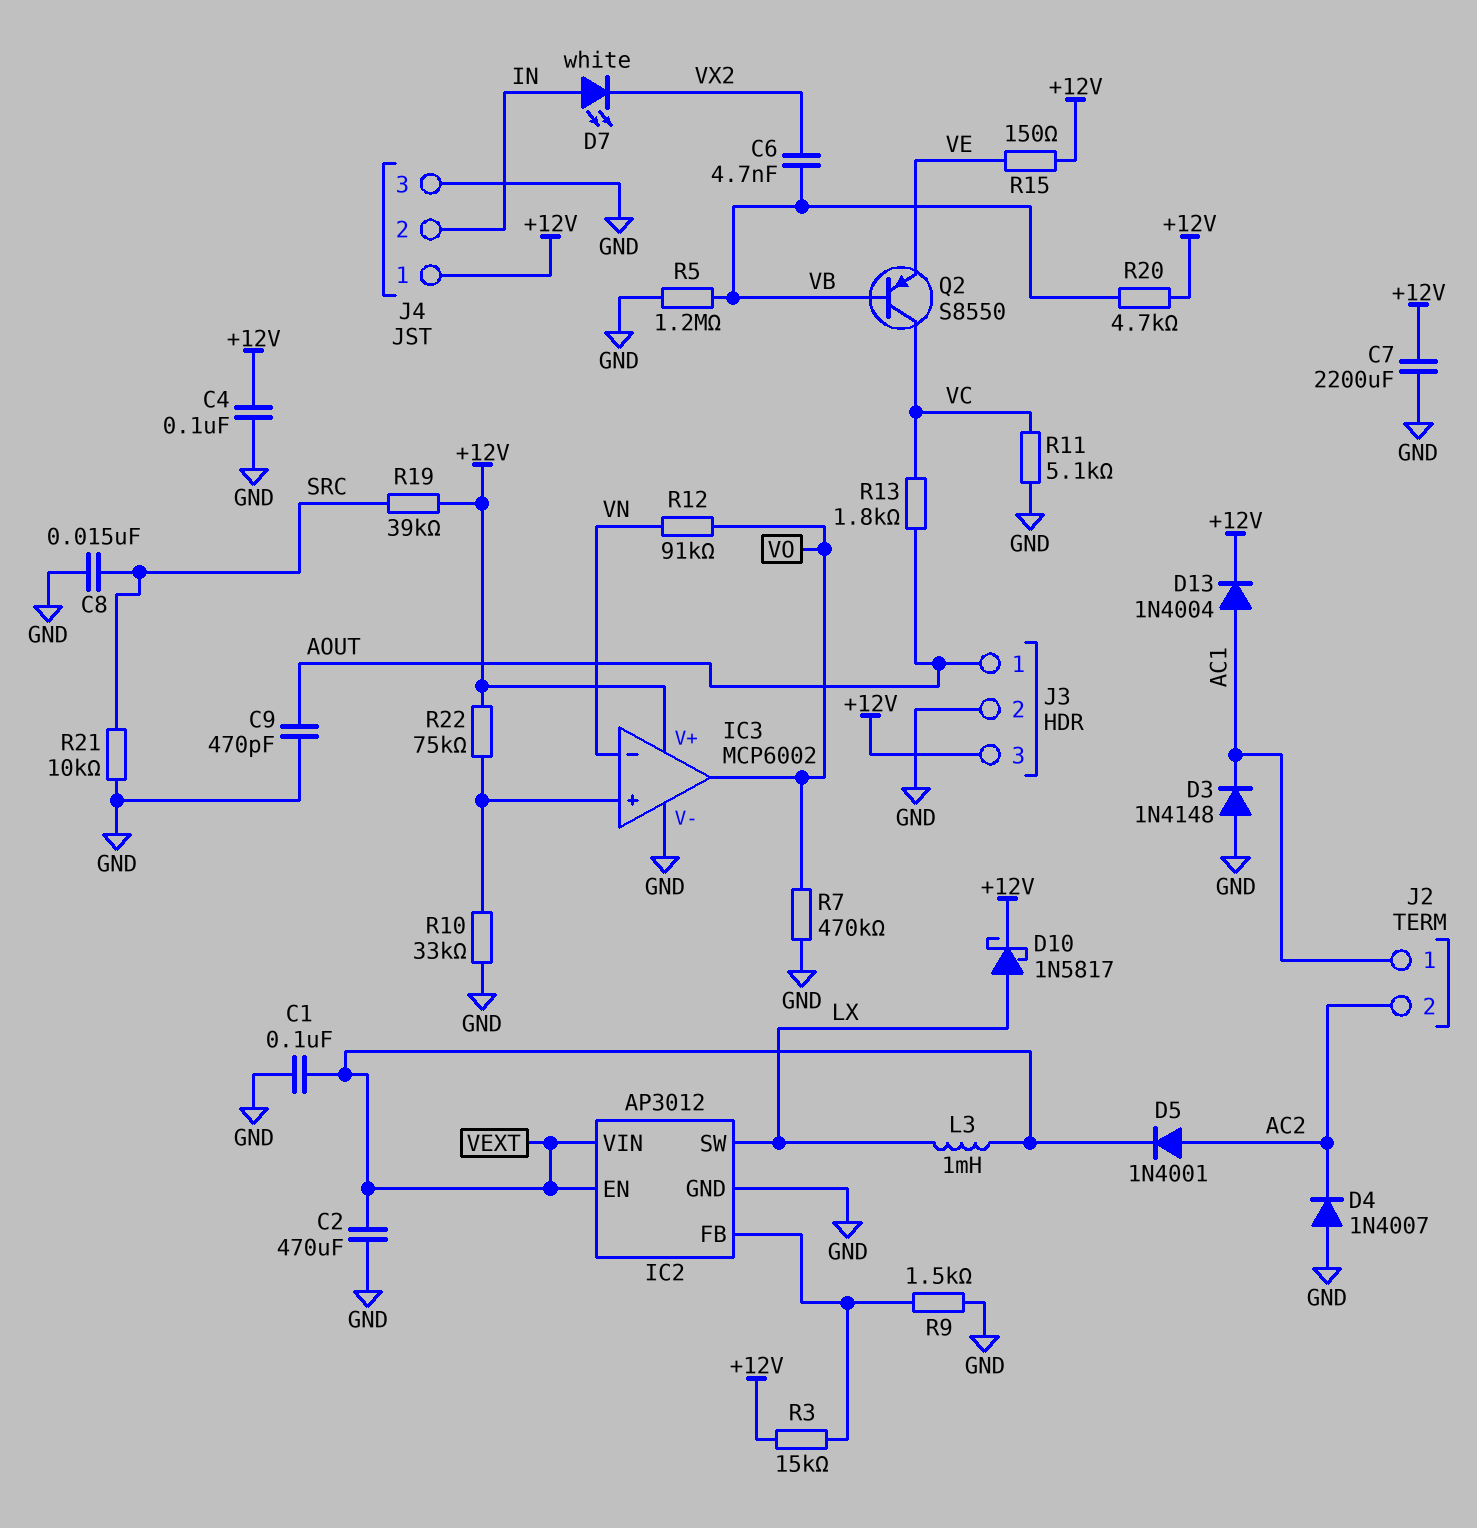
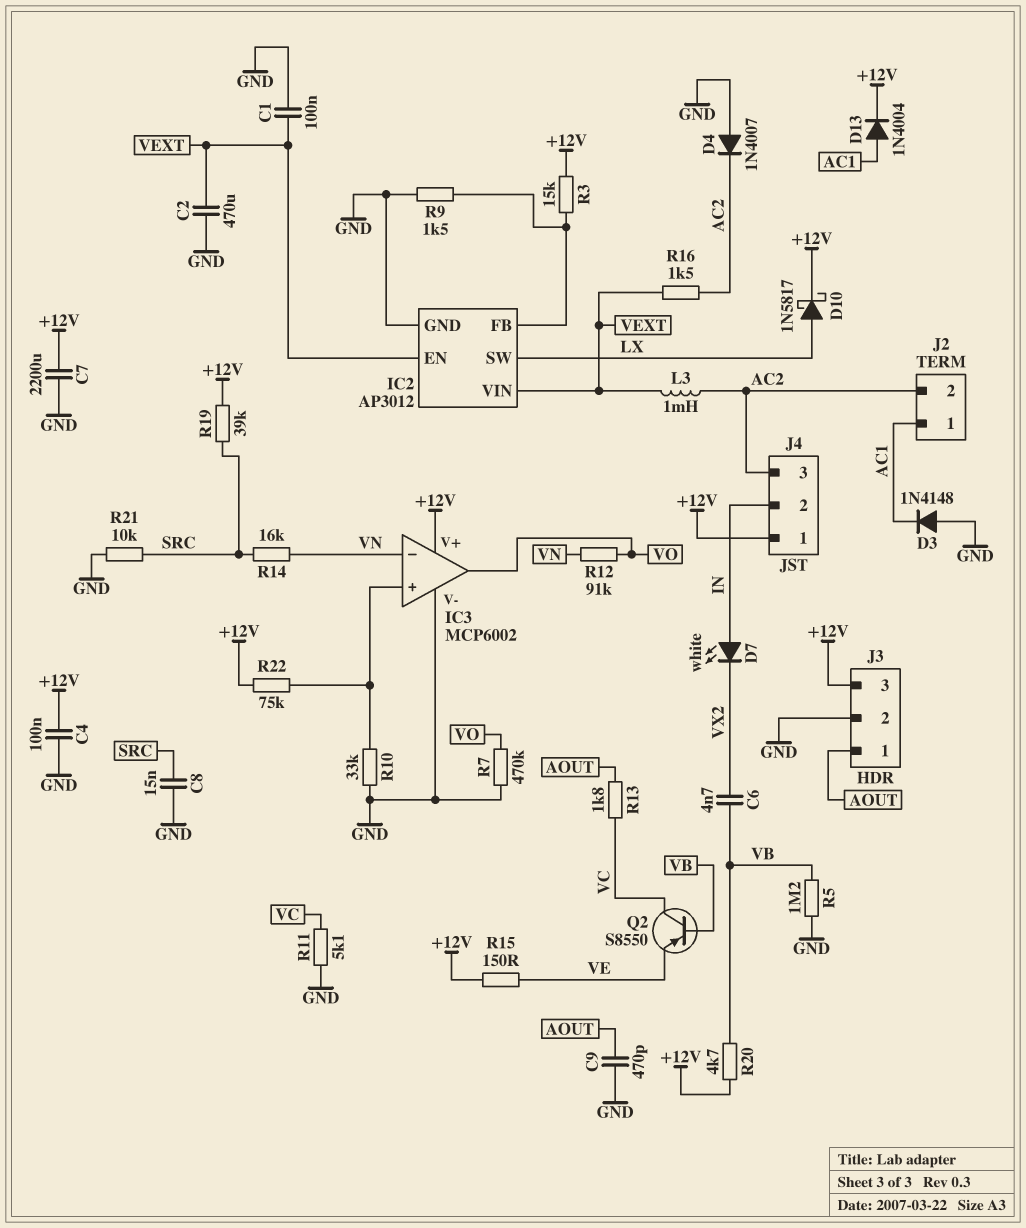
D5: diode 1N4001 (A AC2, K VEXT) -> none
J4 pin 3: GND -> AC2
L3: 1mH (LX, VEXT) -> 1mH (AC2, VEXT)
R14: none -> 16k (SRC, VN)
R16: none -> 1.5k (AC2, VEXT)

